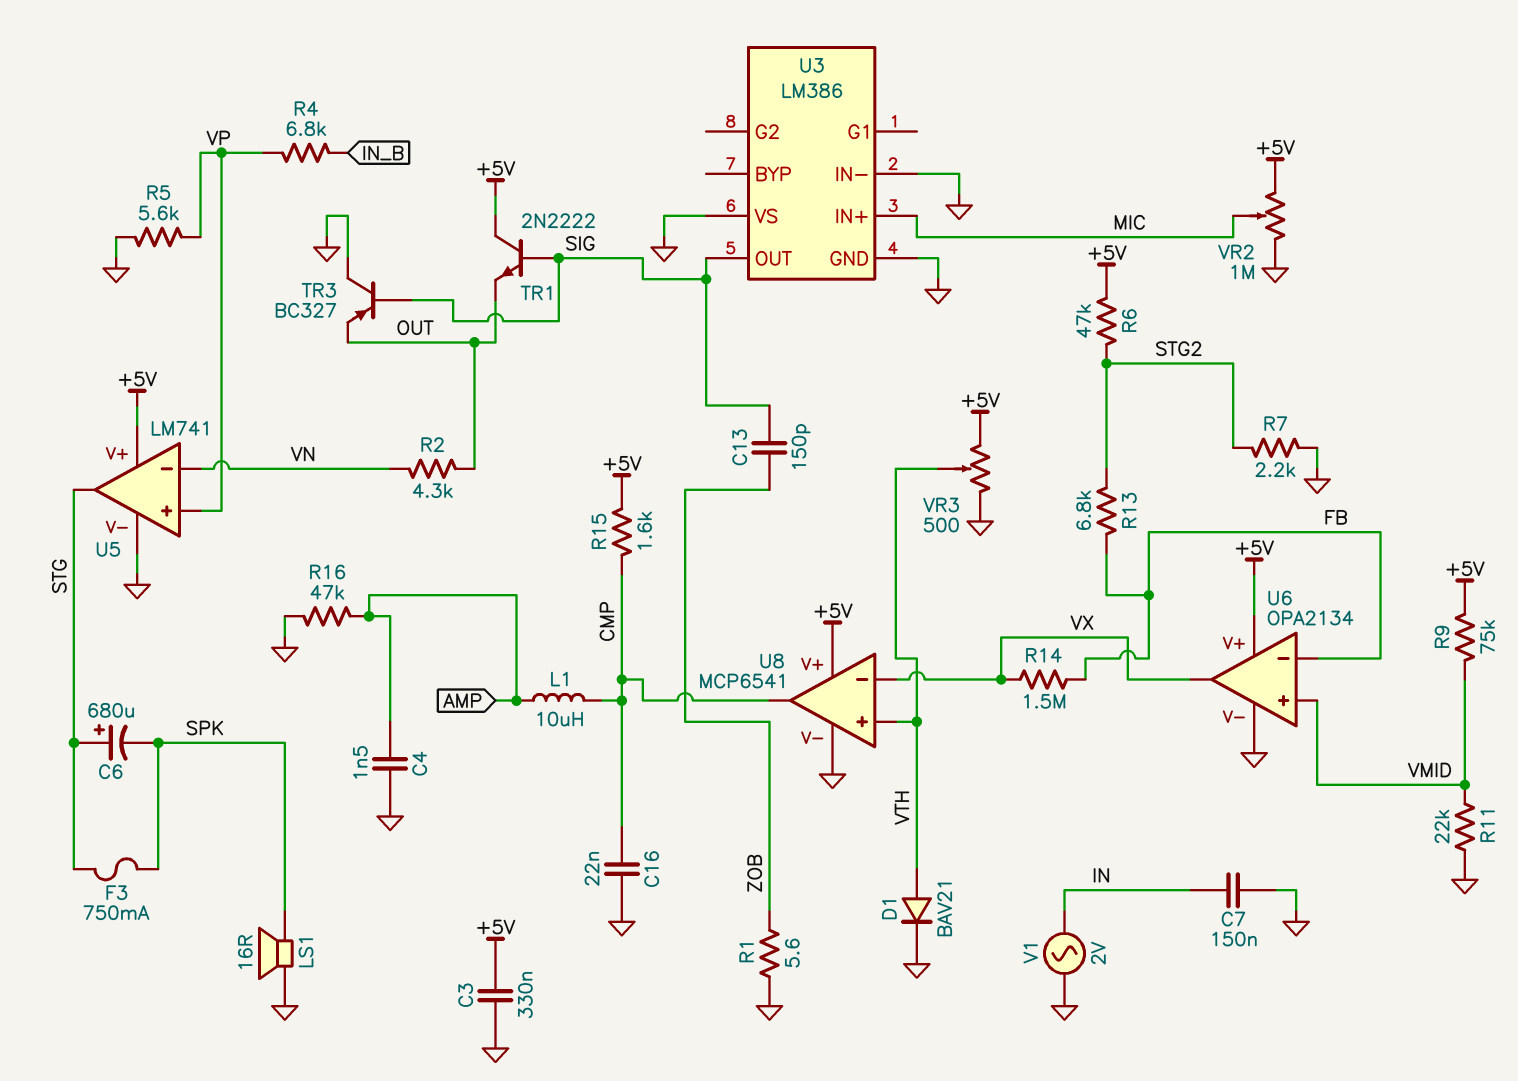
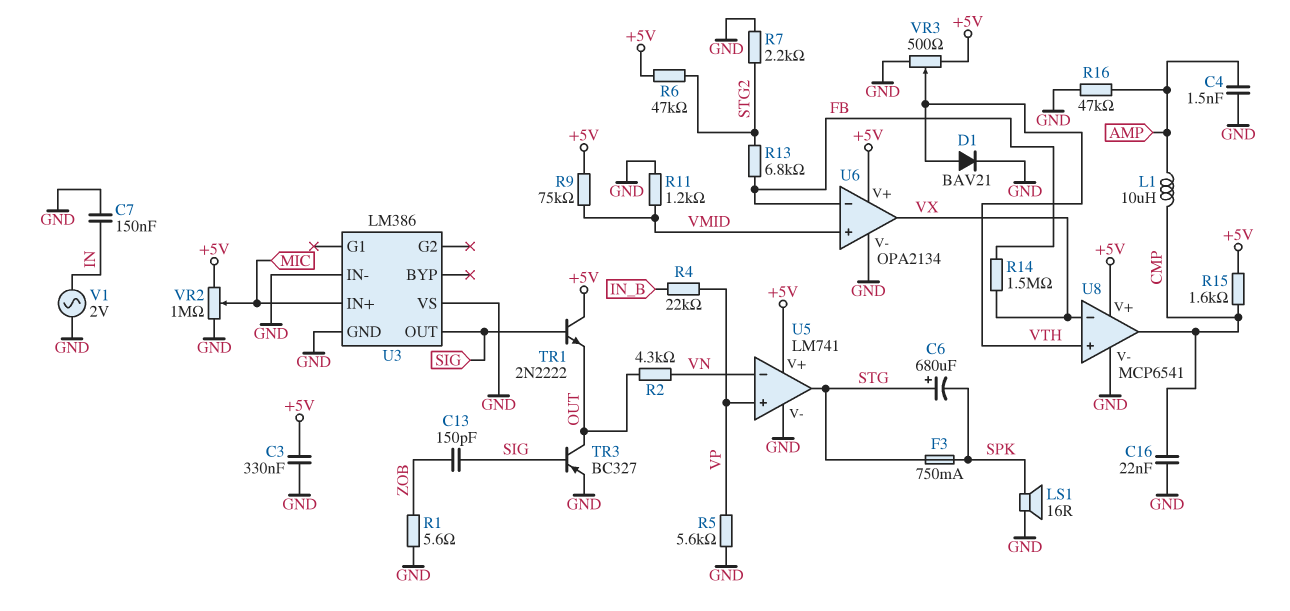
R4: 6.8k (IN_B, VP) -> 22k (IN_B, VP)
R11: 22k (GND, VMID) -> 1.2k (GND, VMID)
TR3: PNP BC327 (B SIG, C GND, E OUT) -> PNP BC327 (B SIG, C OUT, E GND)

